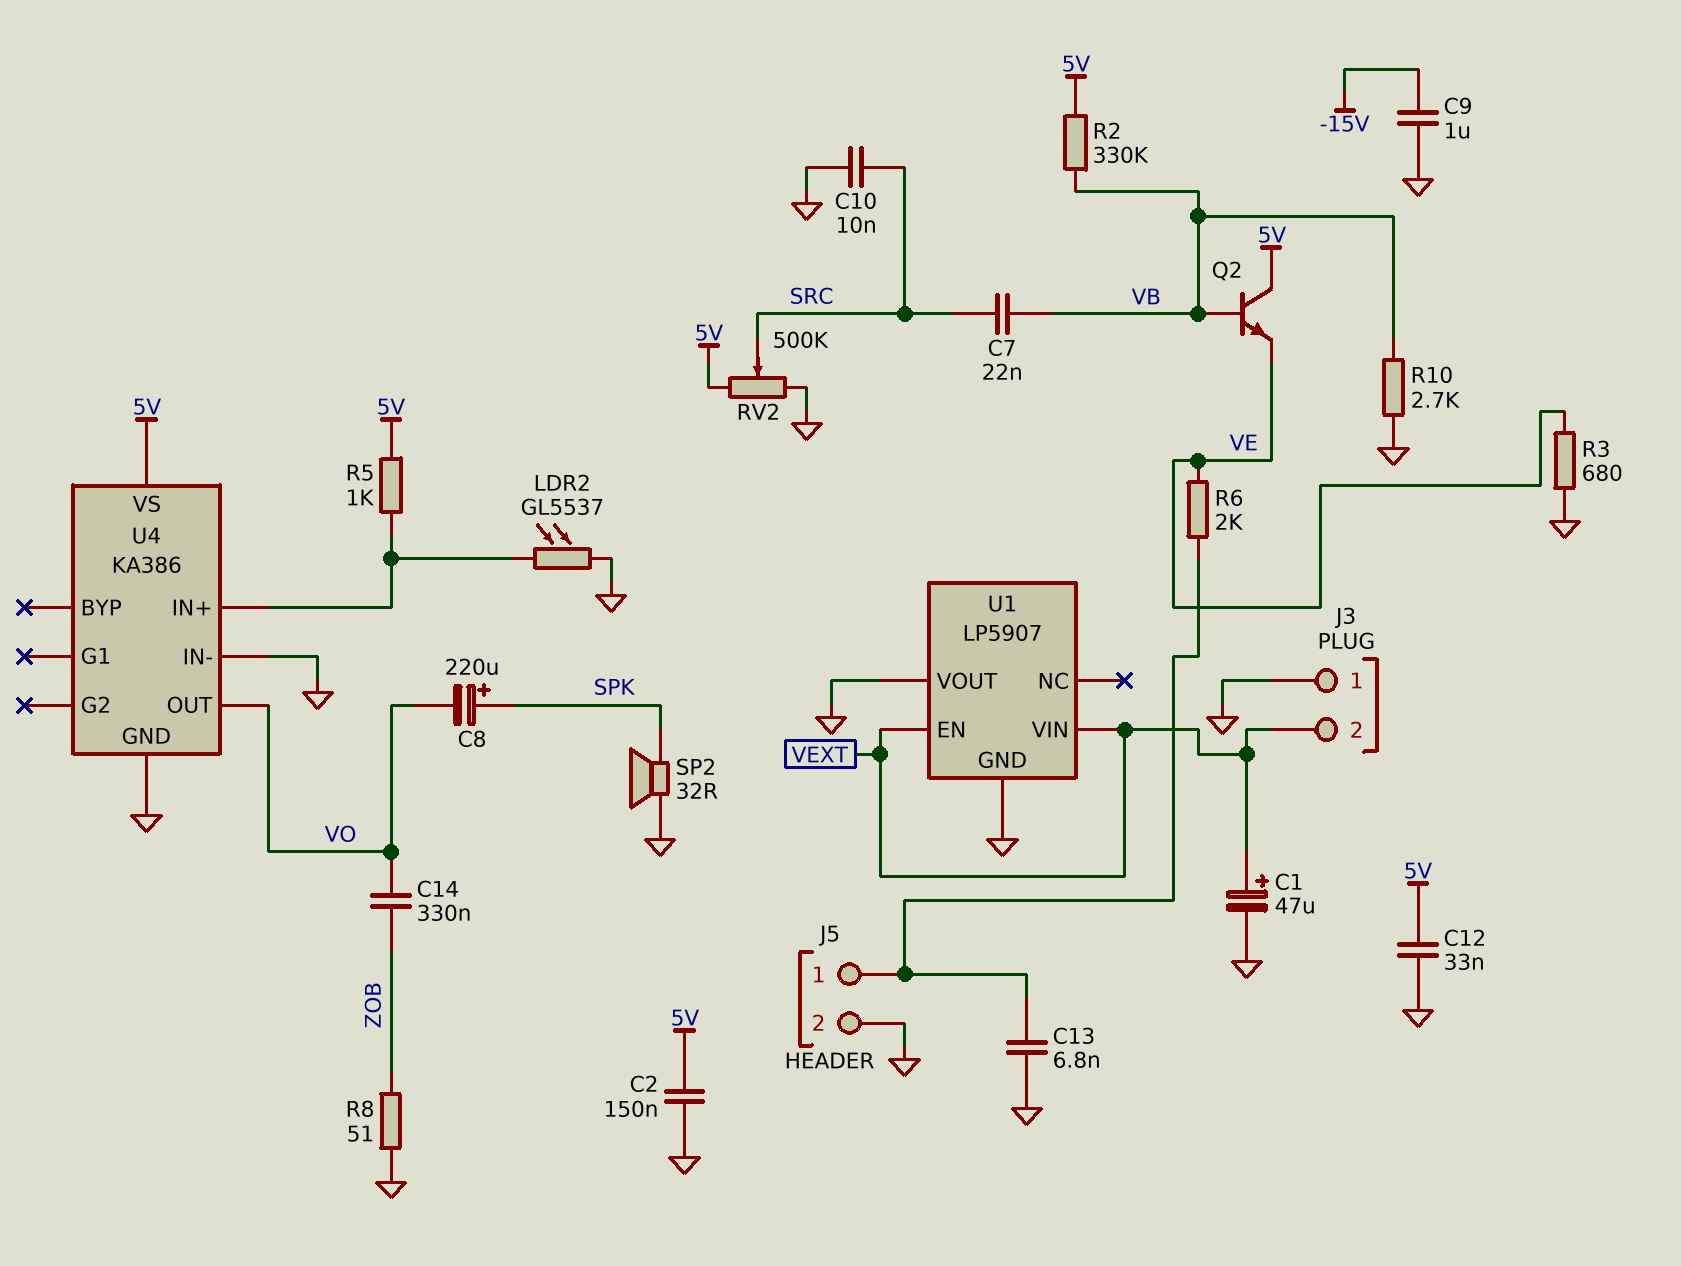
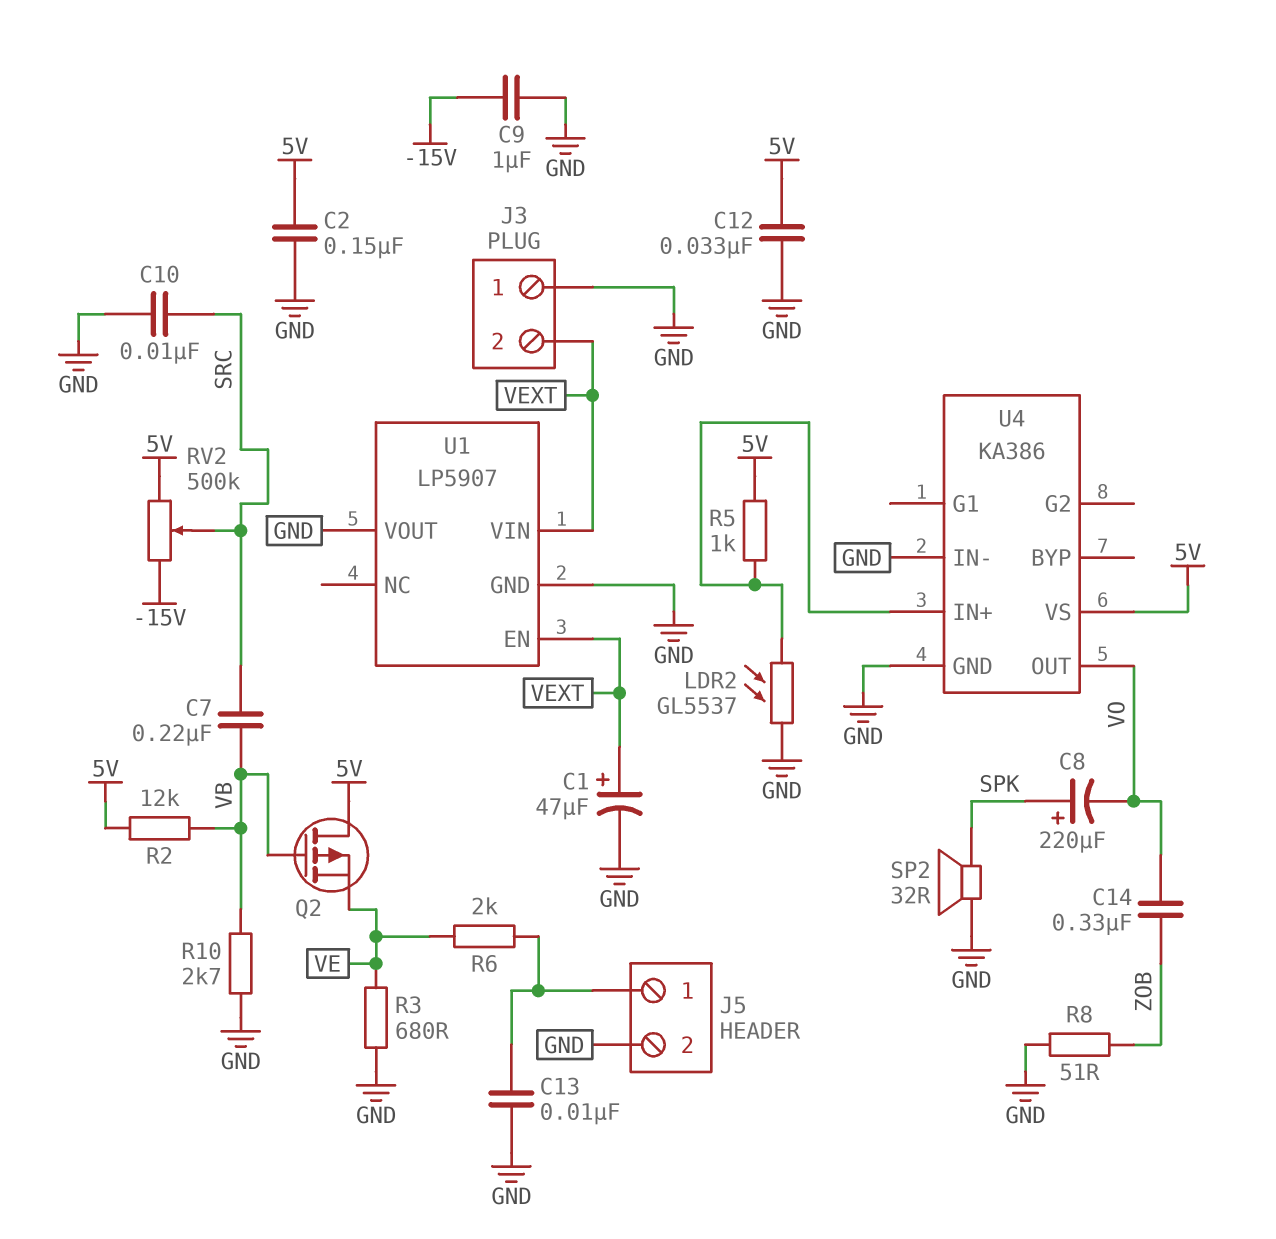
C7: 22nF (SRC, VB) -> 220nF (SRC, VB)
C13: 6.8nF (GND, J5/1) -> 10nF (GND, J5/1)
Q2: NPN (B VB, C 5V, E VE) -> PMOS (G VB, D 5V, S VE)
R2: 330k (5V, VB) -> 12k (5V, VB)
RV2: 500k (5V, GND, wiper SRC) -> 500k (-15V, 5V, wiper SRC)

